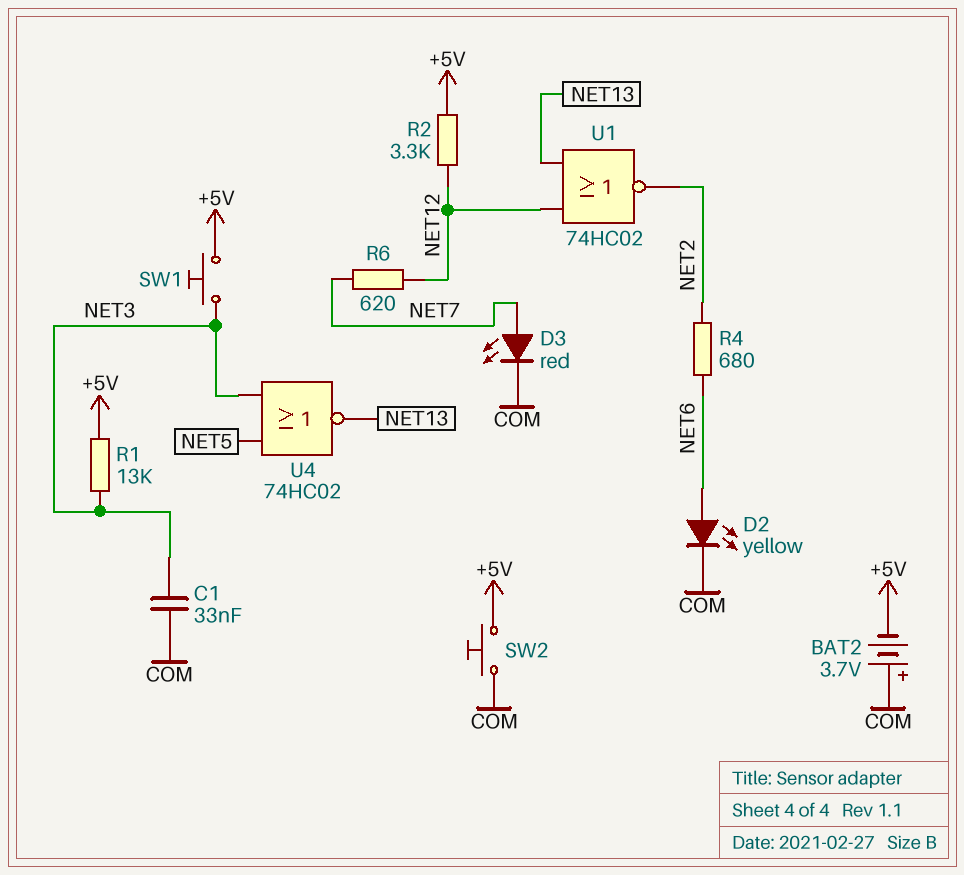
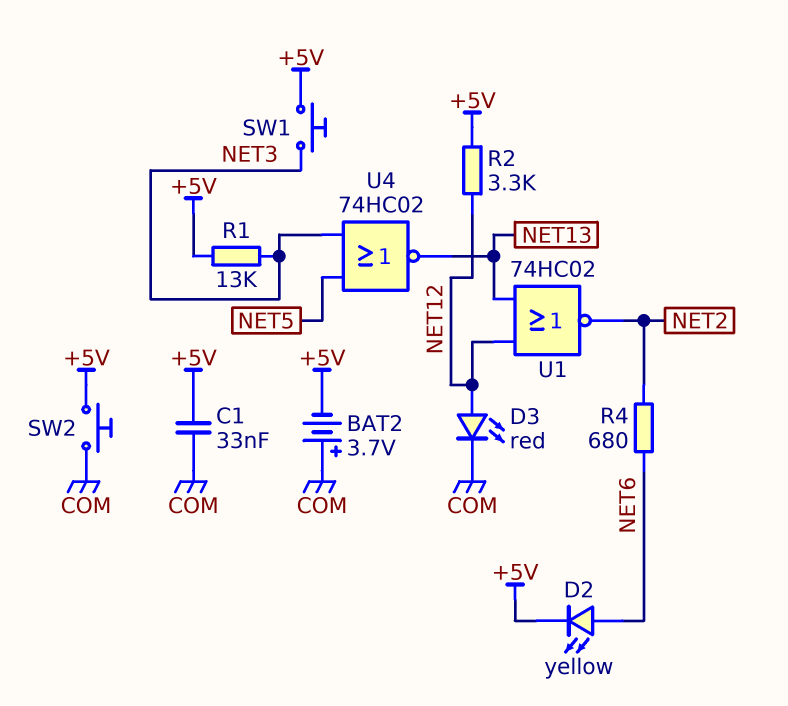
C1: 33nF (COM, NET3) -> 33nF (+5V, COM)
D2: LED yellow (A NET6, K COM) -> LED yellow (A NET6, K +5V)
D3: LED red (A NET7, K COM) -> LED red (A NET12, K COM)
R6: 620 (NET7, NET12) -> none

